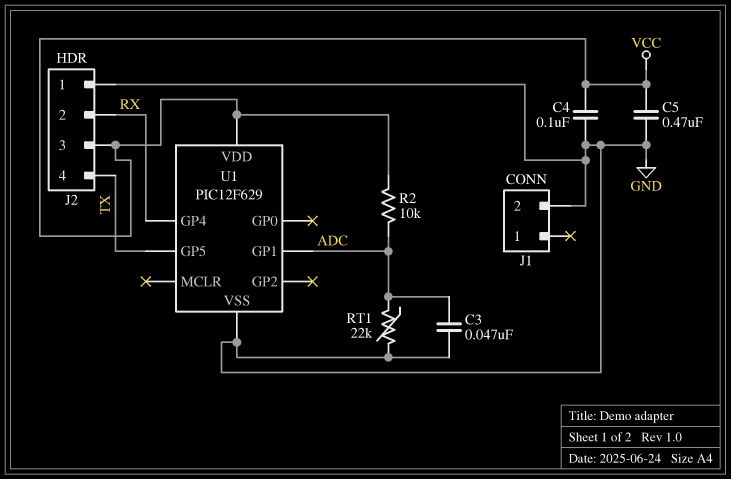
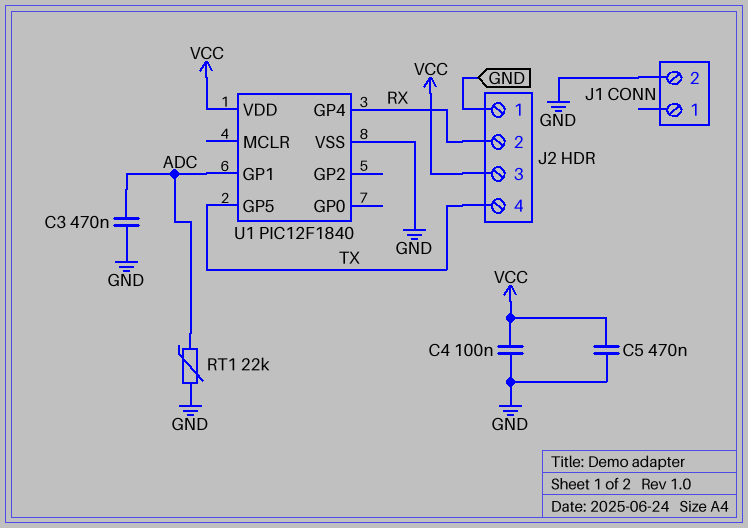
C3: 47nF (ADC, GND) -> 470nF (ADC, GND)
R2: 10k (ADC, VCC) -> none
U1: PIC12F629 -> PIC12F1840

